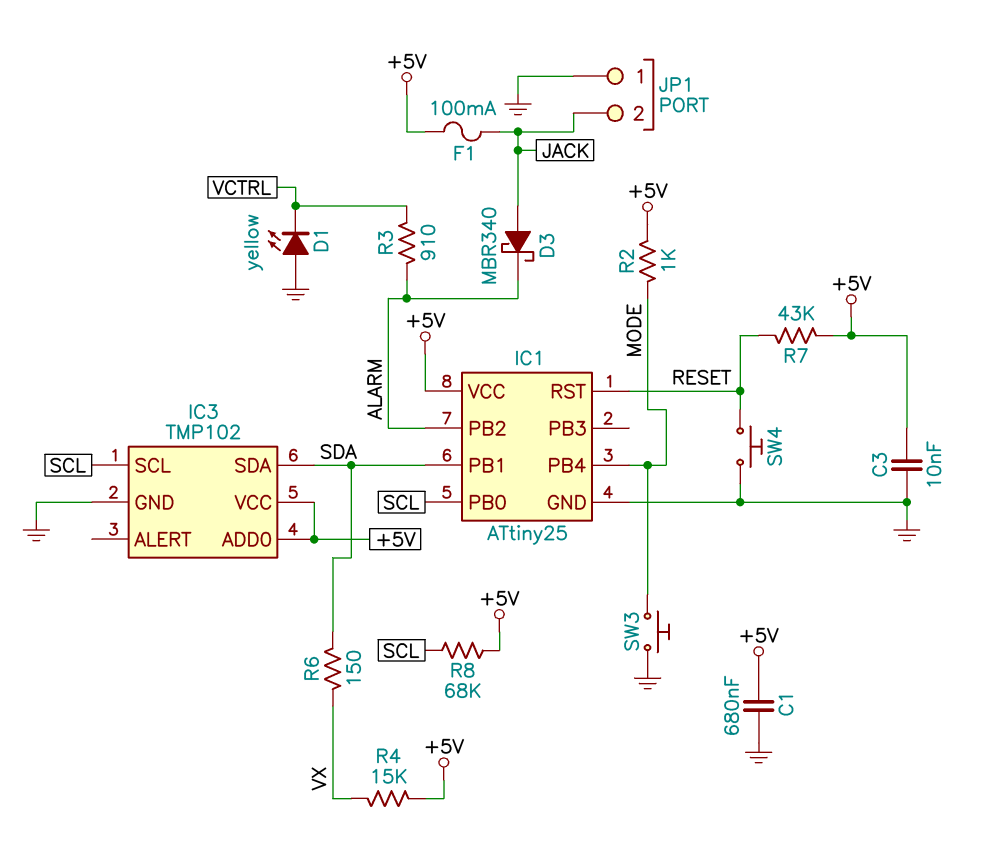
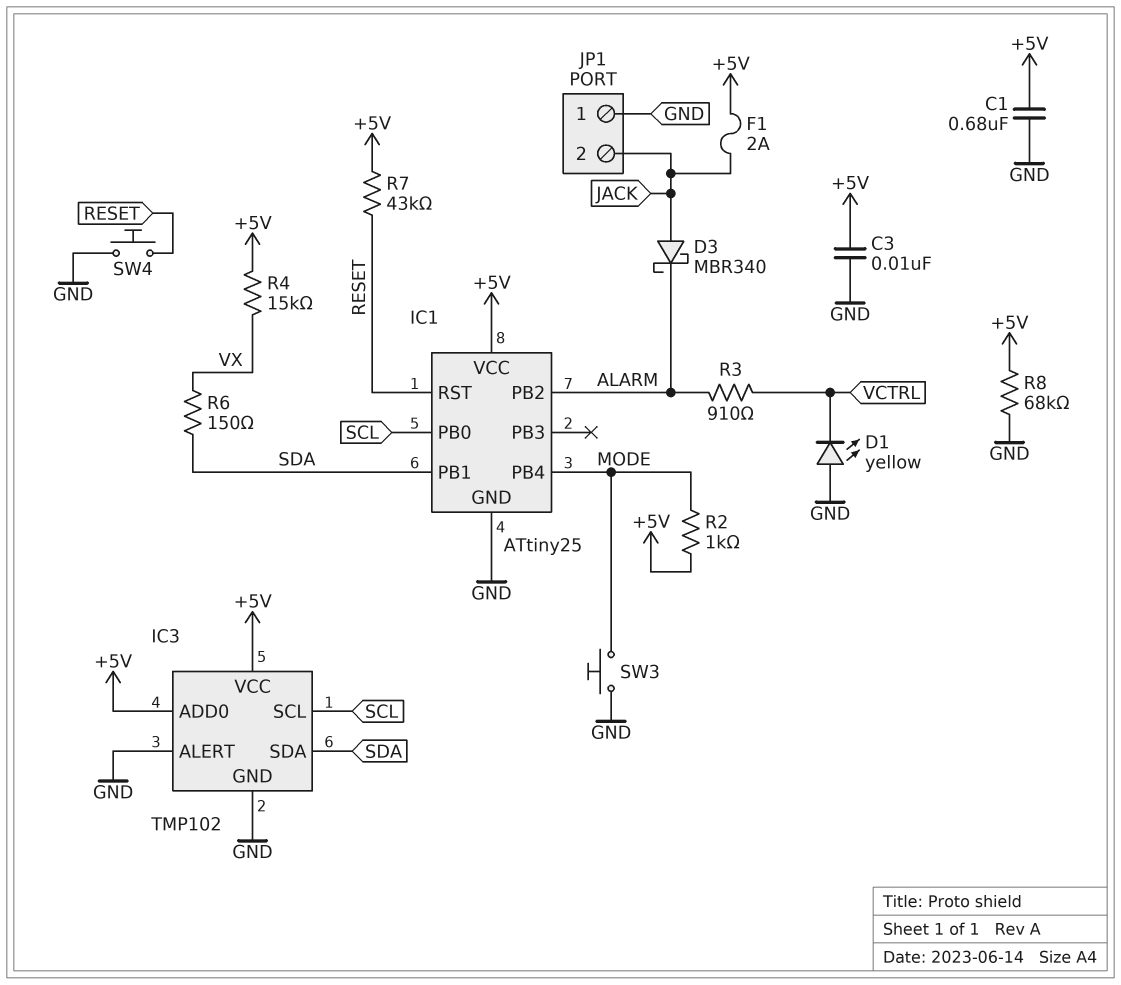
F1: 100mA (+5V, JACK) -> 2A (+5V, JACK)
IC3 pin ALERT: none -> GND
R8: 68k (+5V, SCL) -> 68k (+5V, GND)

